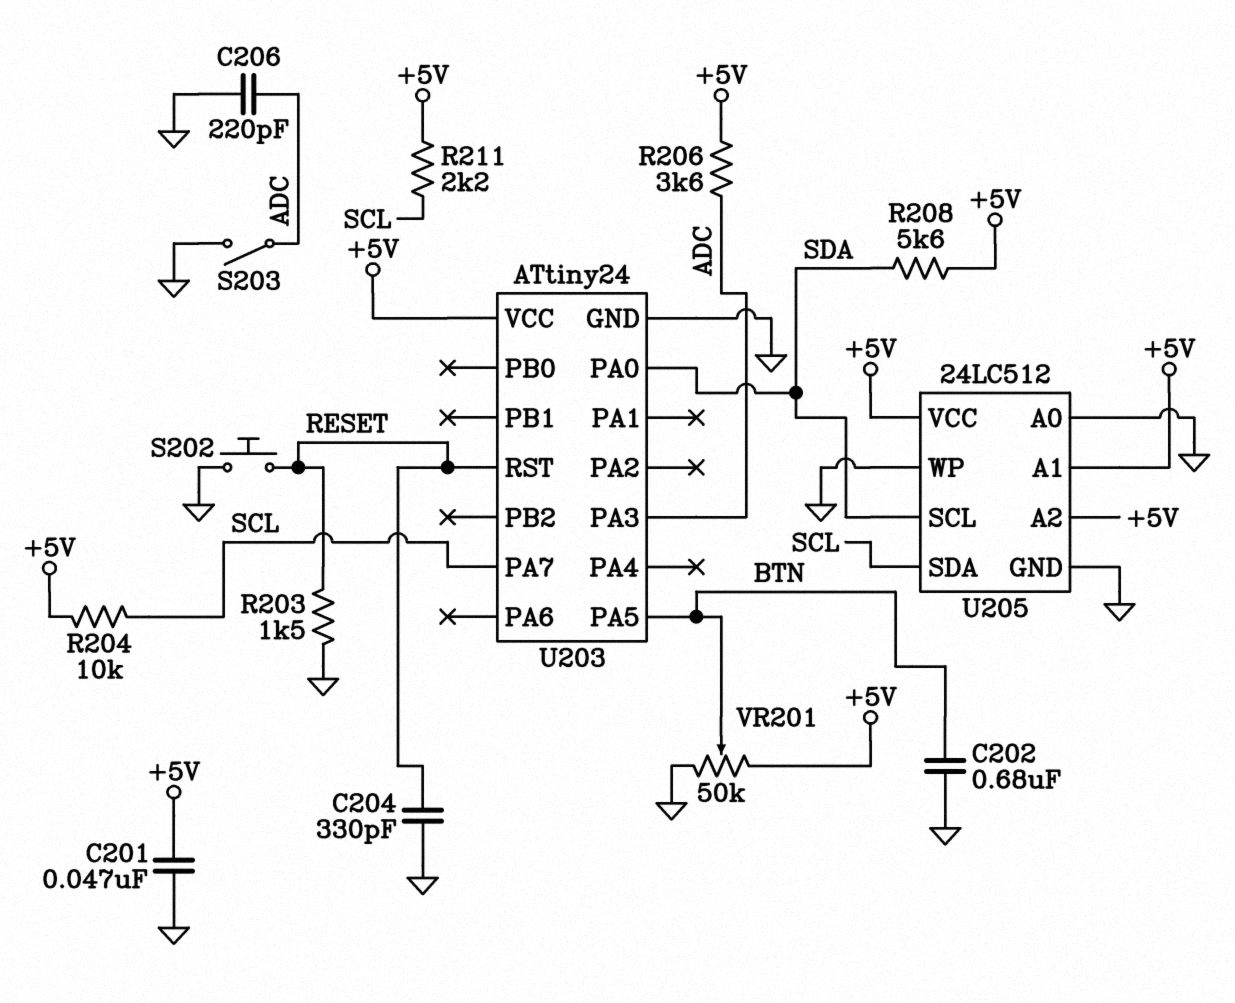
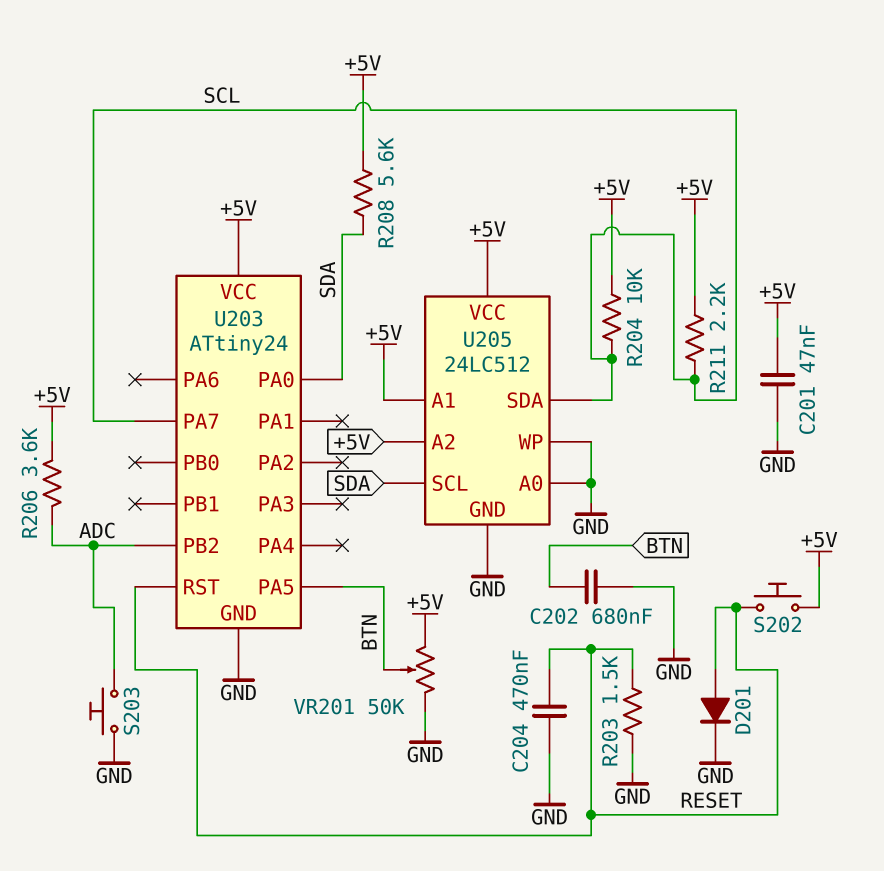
C204: 330pF (GND, RESET) -> 470nF (GND, RESET)
C206: 220pF (ADC, GND) -> none
D201: none -> diode (A RESET, K GND)
S202: button (GND, RESET) -> button (+5V, RESET)
S203: switch (ADC, GND) -> button (ADC, GND)
U203 pin PA3: ADC -> none
U203 pin PB2: none -> ADC

